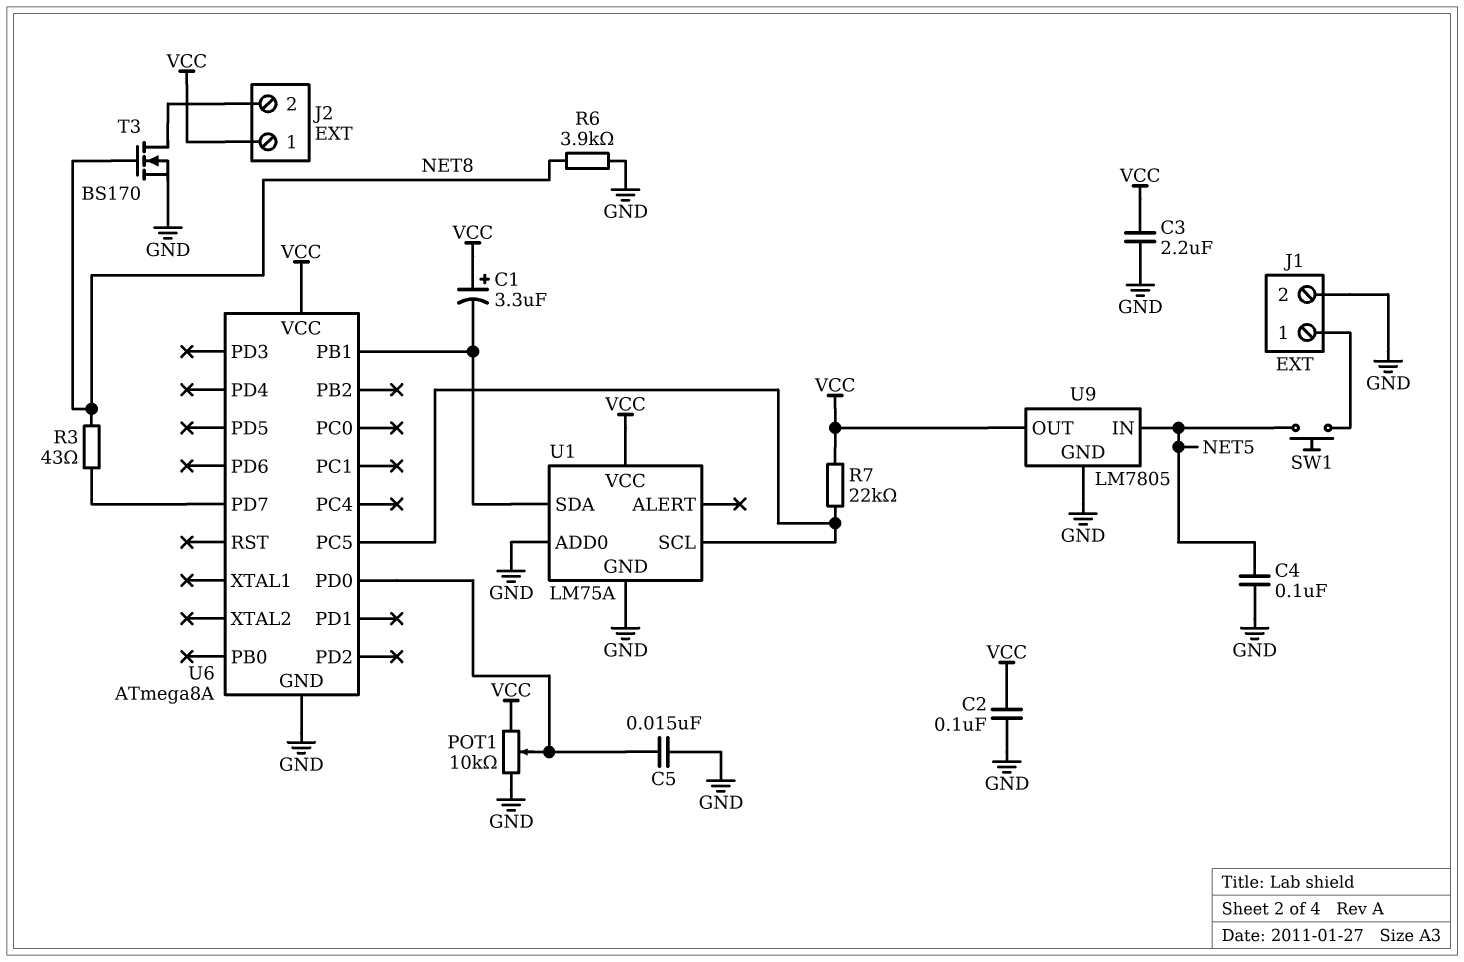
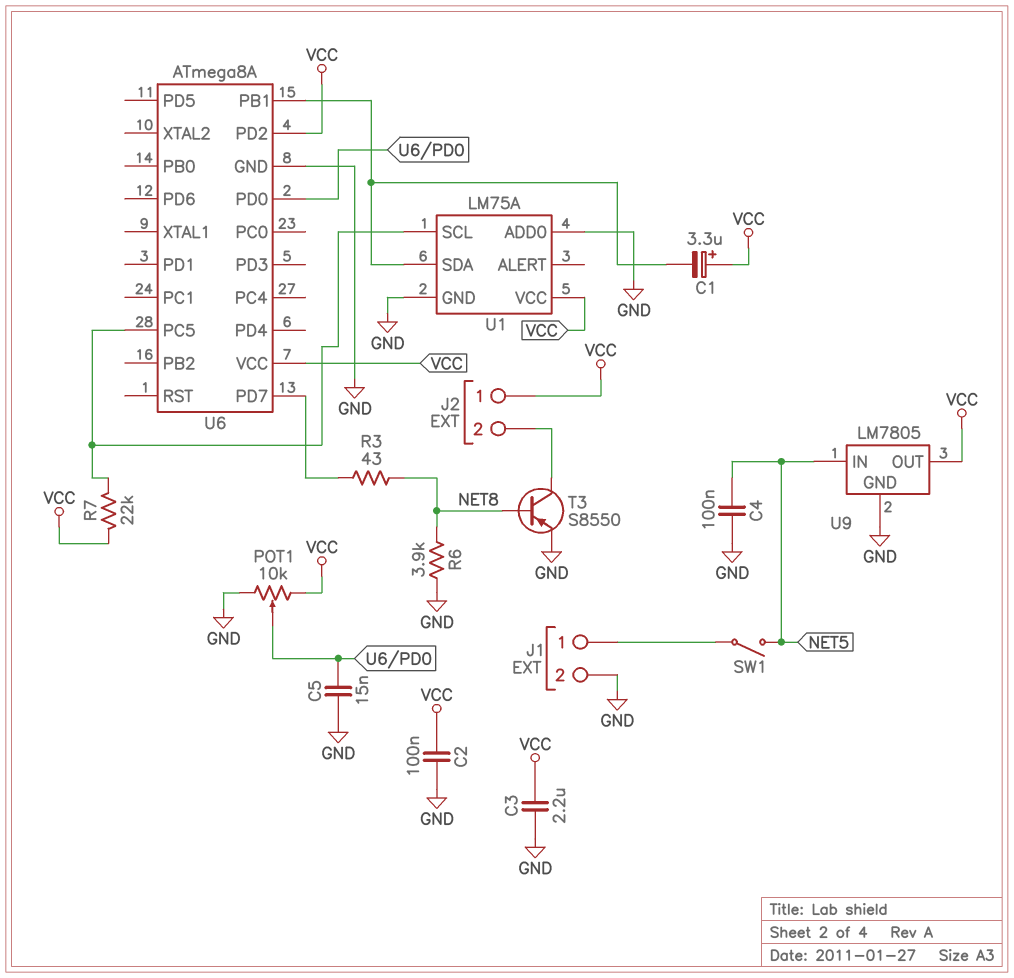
SW1: button (J1/1, NET5) -> switch (J1/1, NET5)
T3: NMOS BS170 (G NET8, D J2/2, S GND) -> PNP S8550 (B NET8, C J2/2, E GND)
U6 pin PD2: none -> VCC

